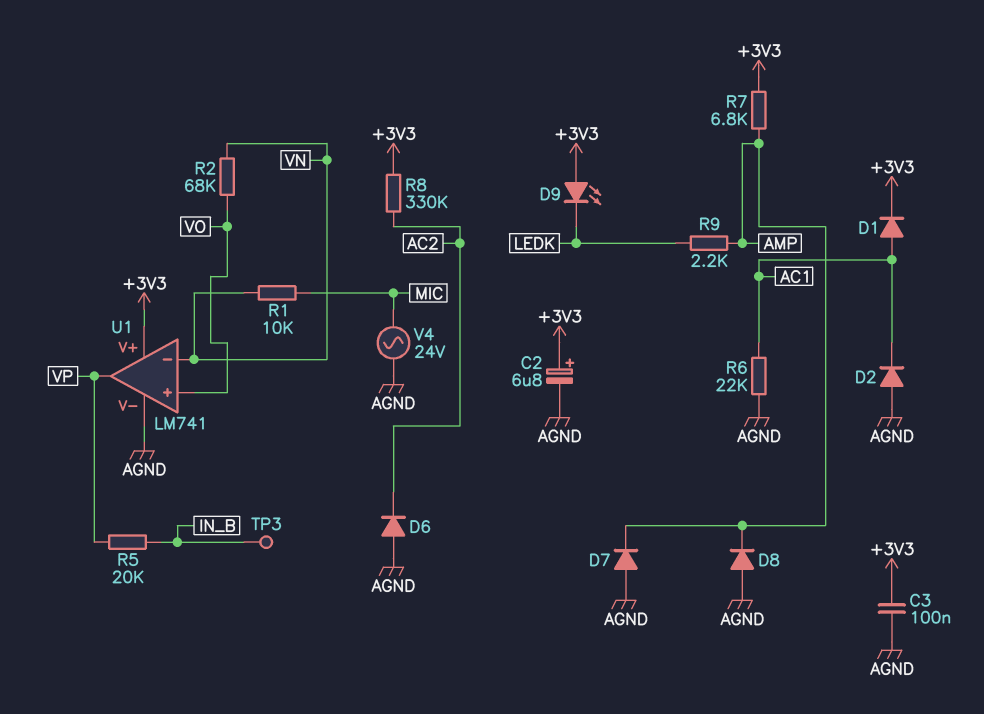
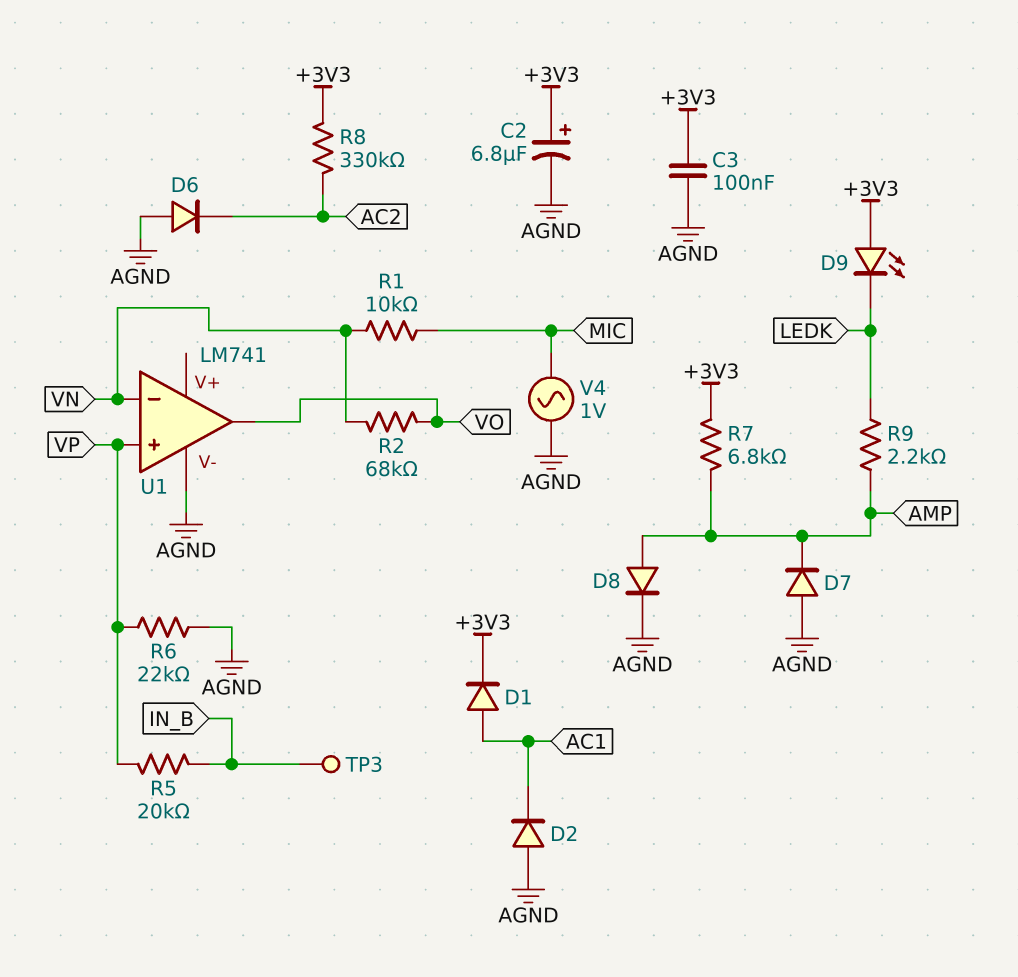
D8: diode (A AGND, K AMP) -> diode (A AMP, K AGND)
R6: 22k (AC1, AGND) -> 22k (AGND, VP)
U1 pin V+: +3V3 -> none
U1 pin in+: VO -> VP
U1 pin out: VP -> VO
V4: AC 24V (AGND, MIC) -> AC 1V (AGND, MIC)

